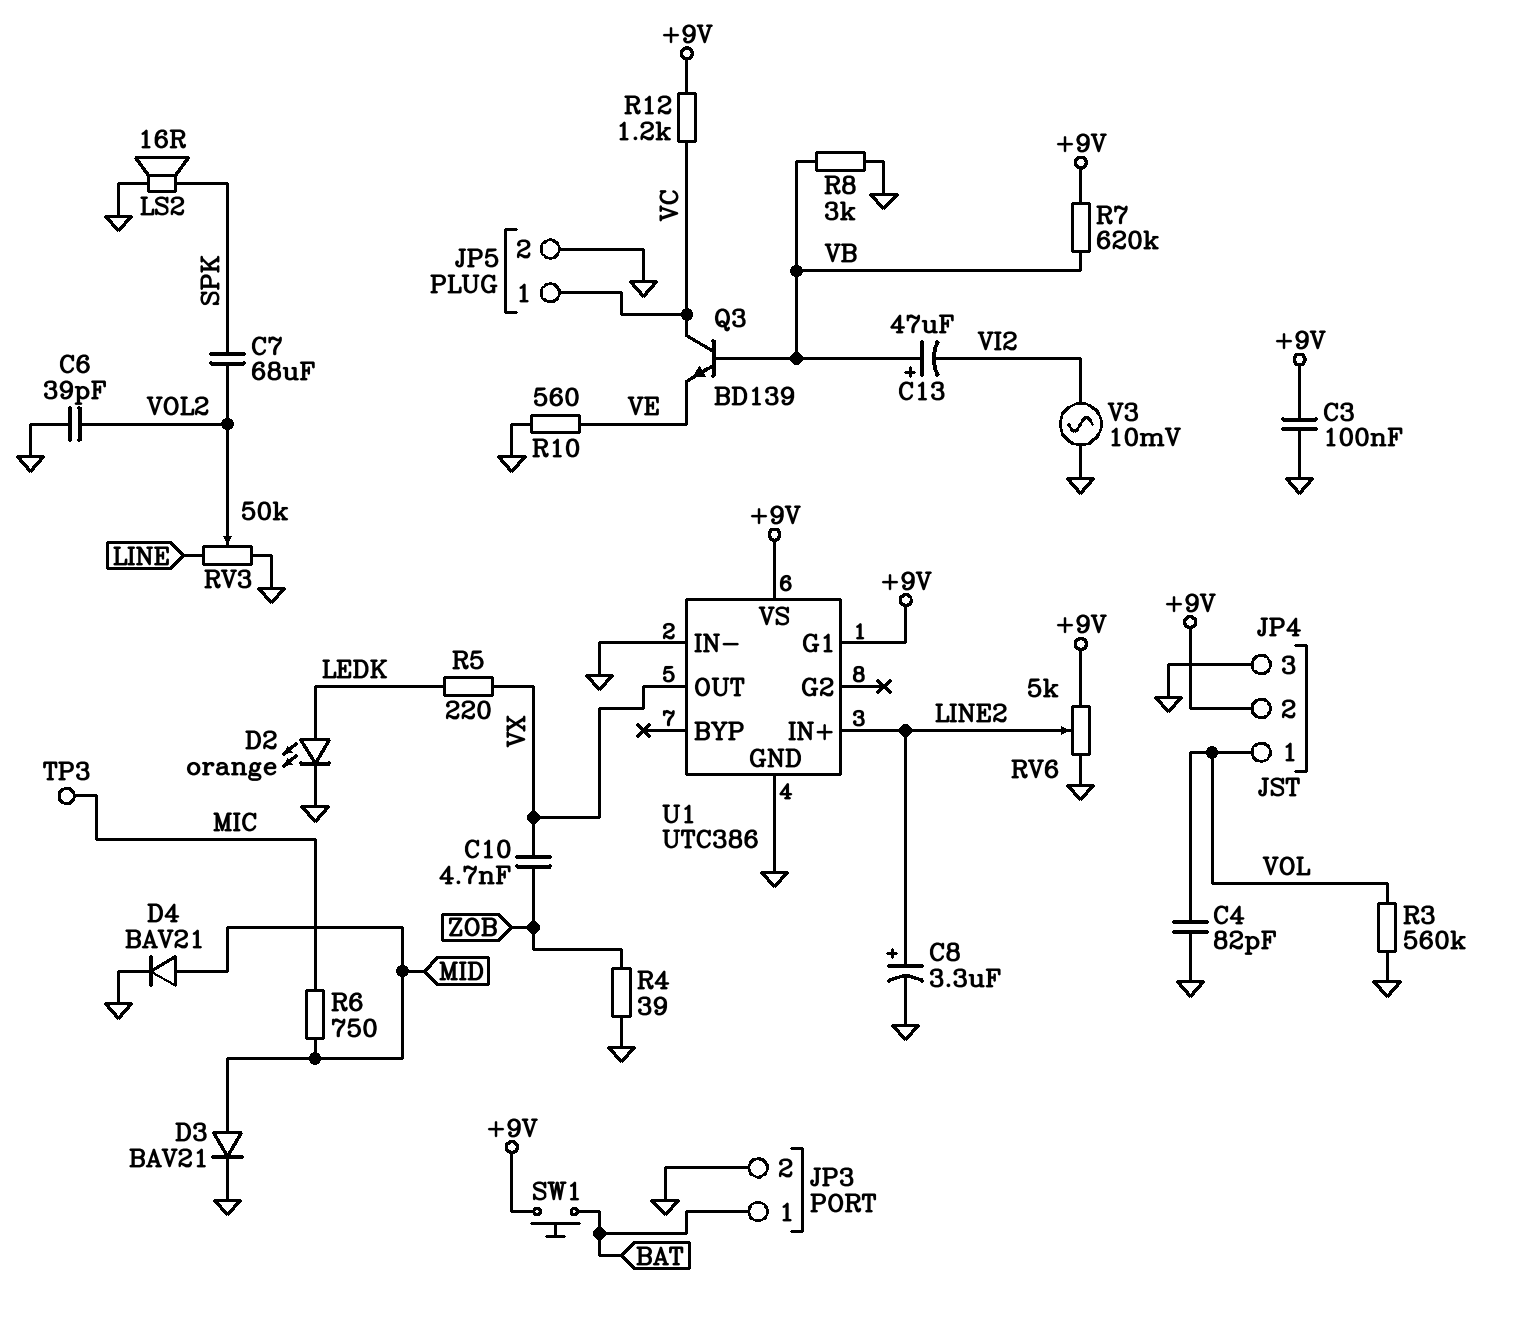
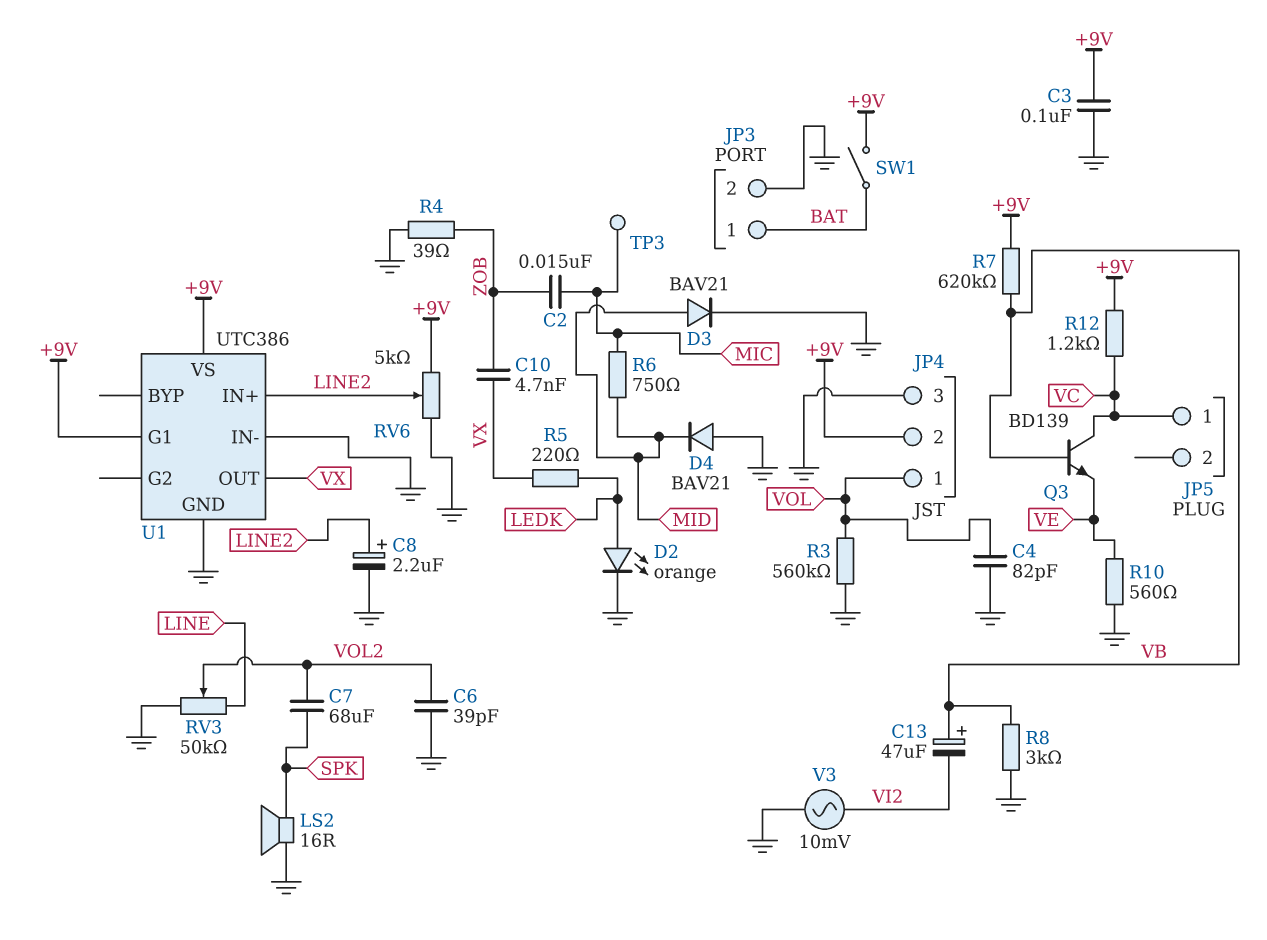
C2: none -> 15nF (MIC, ZOB)
C8: 3.3uF (plus LINE2, minus GND) -> 2.2uF (plus LINE2, minus GND)
D4: diode BAV21 (A MID, K GND) -> diode BAV21 (A GND, K MID)
JP5 pin 2: GND -> none
SW1: button (+9V, BAT) -> switch (+9V, BAT)

